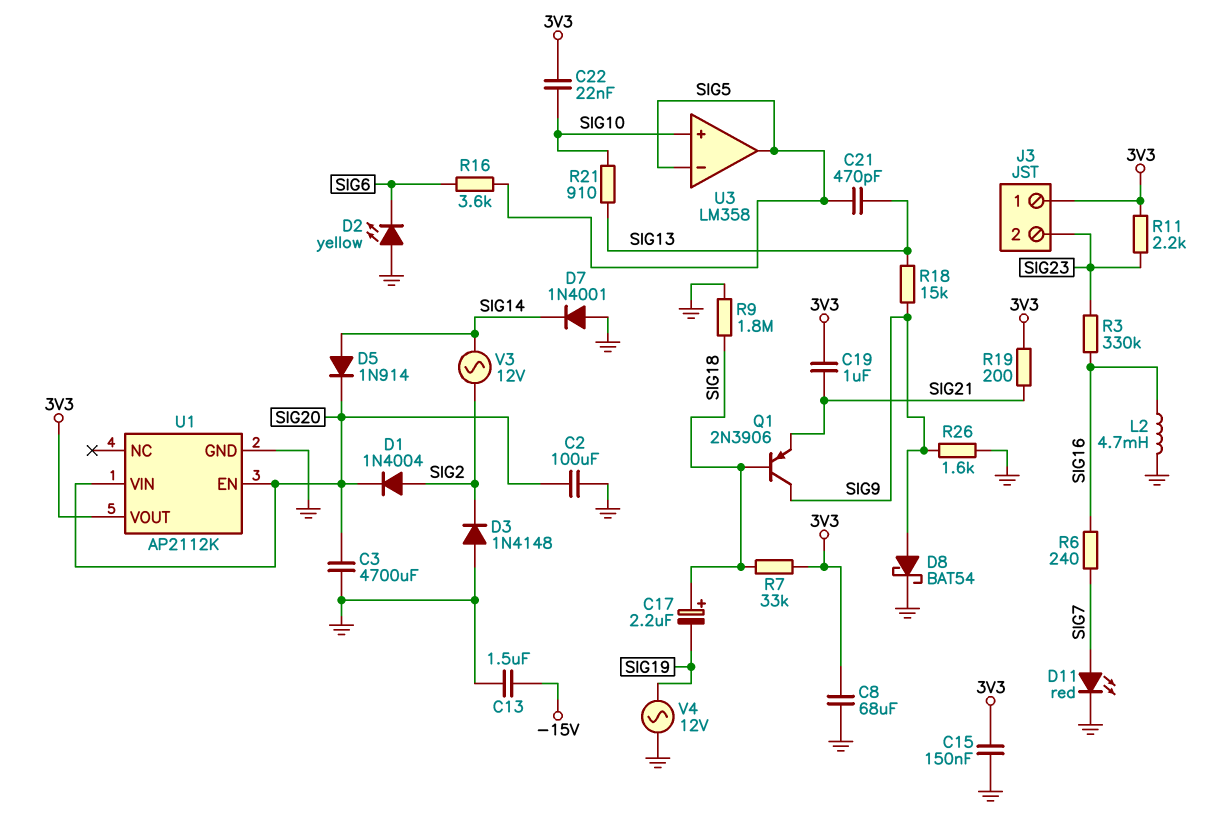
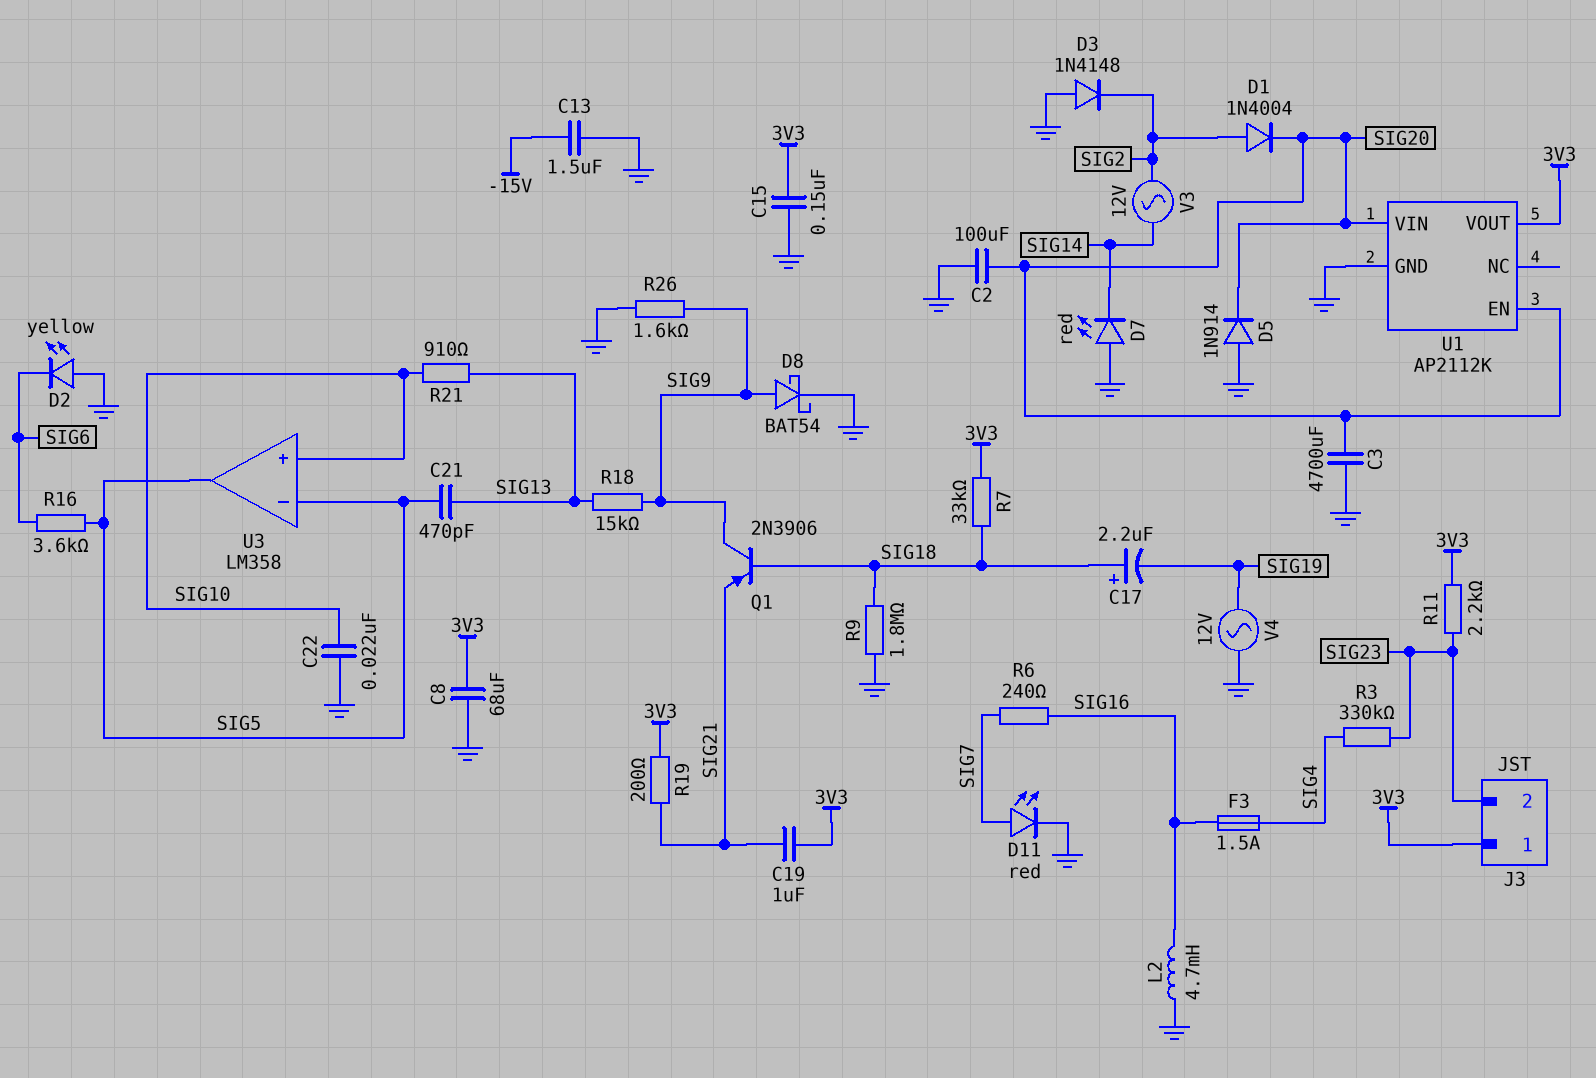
C22: 22nF (3V3, SIG10) -> 22nF (GND, SIG10)
D5: diode 1N914 (A SIG14, K SIG20) -> diode 1N914 (A GND, K SIG20)
D7: diode 1N4001 (A GND, K SIG14) -> LED red (A GND, K SIG14)
F3: none -> 1.5A (SIG4, SIG16)
R3: 330k (SIG16, SIG23) -> 330k (SIG4, SIG23)

